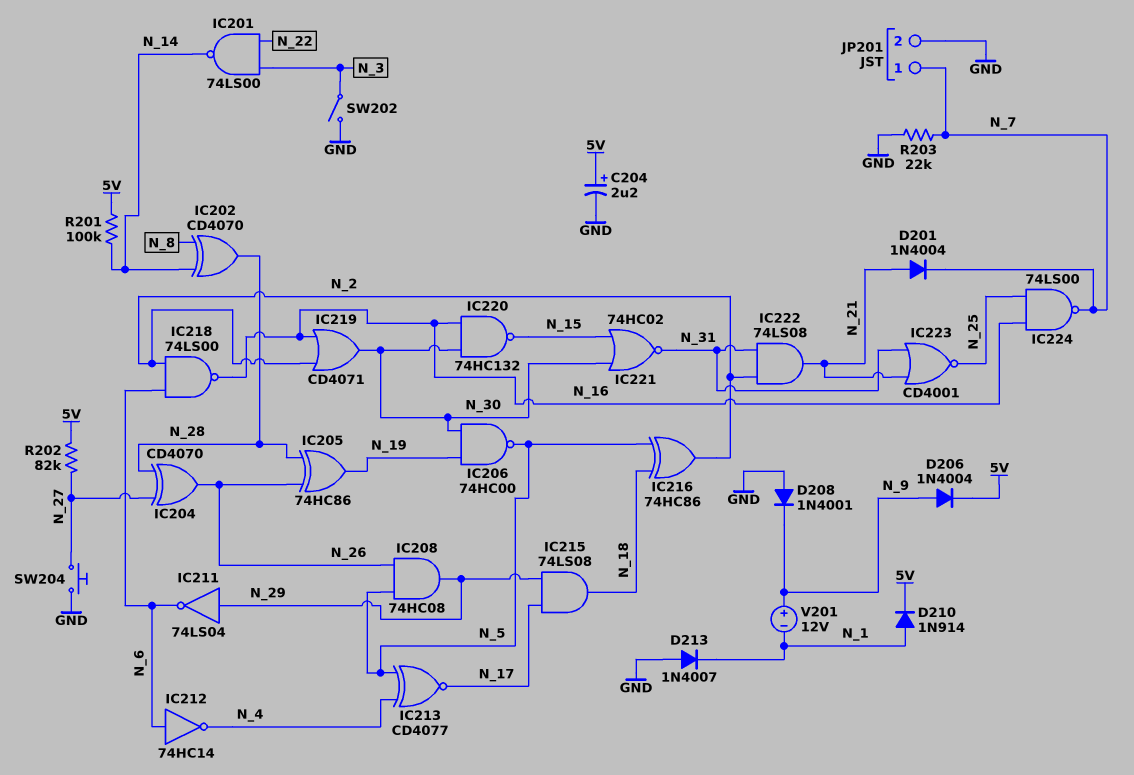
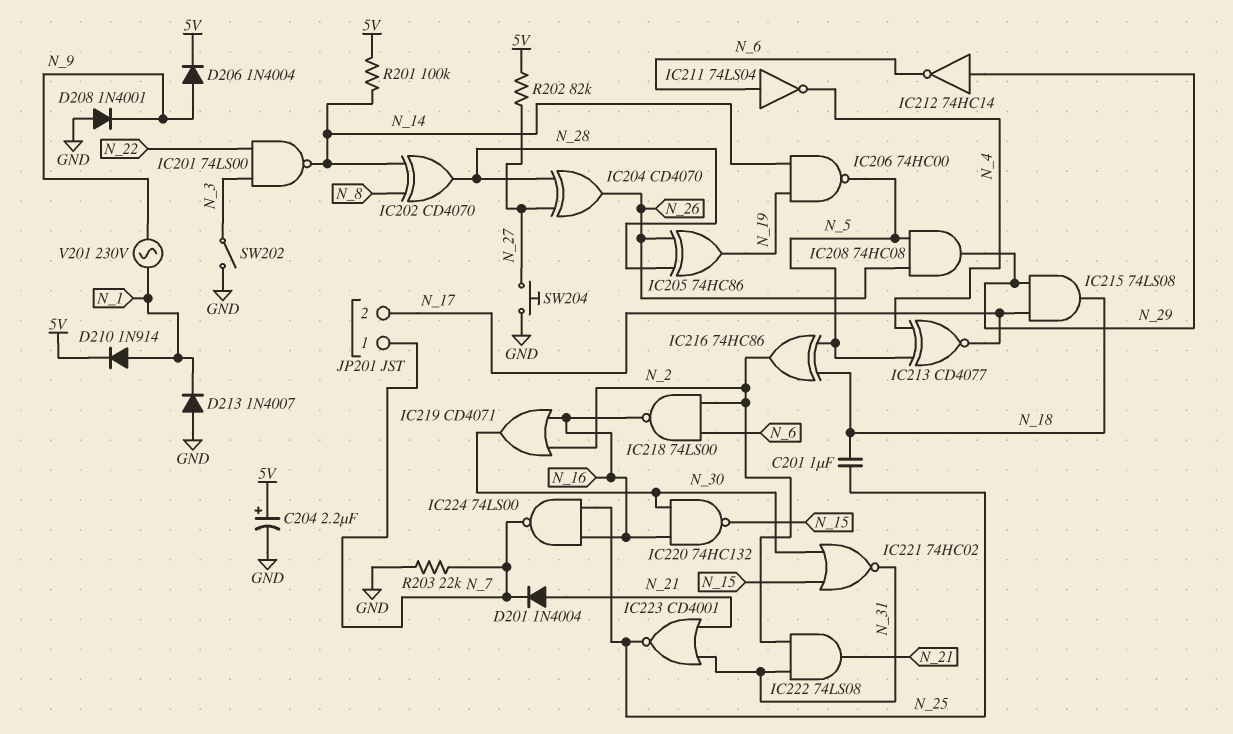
C201: none -> 1uF (N_18, N_25)
IC206: NAND 74HC00 (in N_19, in N_30, out N_5) -> NAND 74HC00 (in N_14, in N_19, out N_5)
IC211: NOT 74LS04 (in N_29, out N_6) -> NOT 74LS04 (in N_6, out N_4)
IC212: NOT 74HC14 (in N_6, out N_4) -> NOT 74HC14 (in N_29, out N_6)
JP201 pin 2: GND -> N_17
V201: 12V (plus N_9, minus N_1) -> AC 230V (N_1, N_9)

